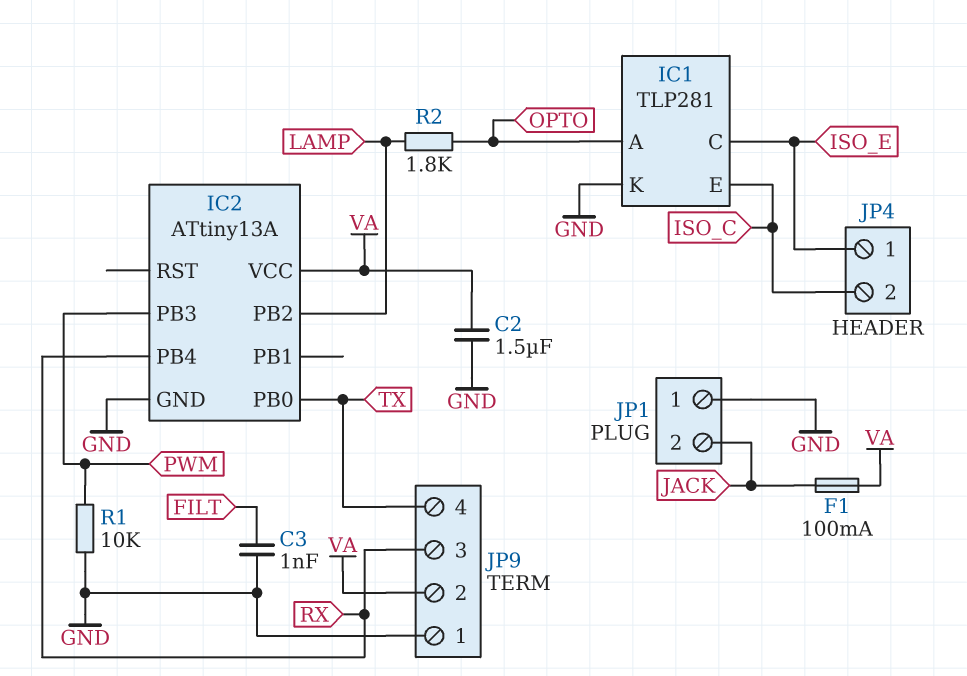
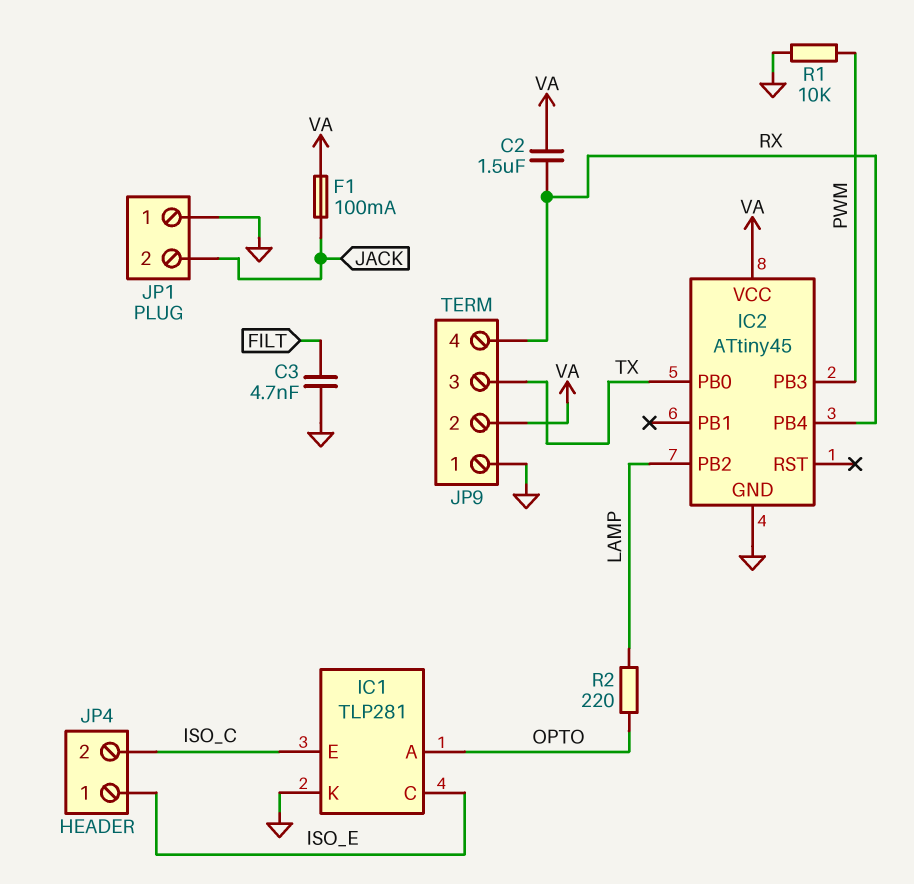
C2: 1.5uF (GND, VA) -> 1.5uF (RX, VA)
C3: 1nF (FILT, GND) -> 4.7nF (FILT, GND)
IC2: ATtiny13A -> ATtiny45
JP9 pin 3: RX -> TX
JP9 pin 4: TX -> RX
R2: 1.8k (LAMP, OPTO) -> 220 (LAMP, OPTO)

